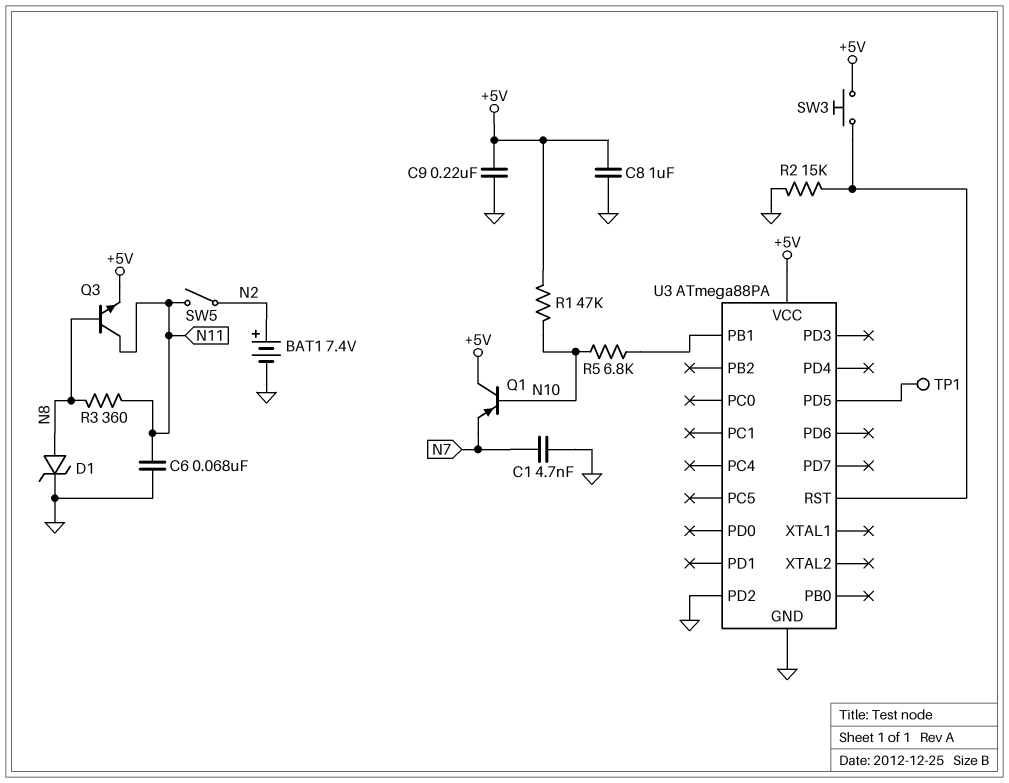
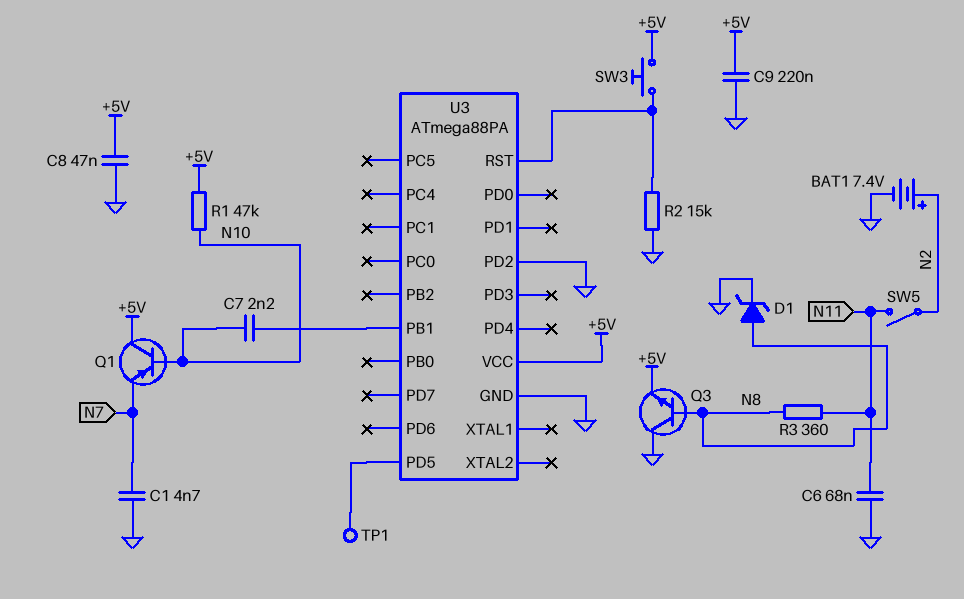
C7: none -> 2.2nF (N10, U3/PB1)
C8: 1uF (+5V, GND) -> 47nF (+5V, GND)
Q3: NPN (B N8, C N11, E +5V) -> NPN (B N8, C GND, E +5V)
R5: 6.8k (N10, U3/PB1) -> none

